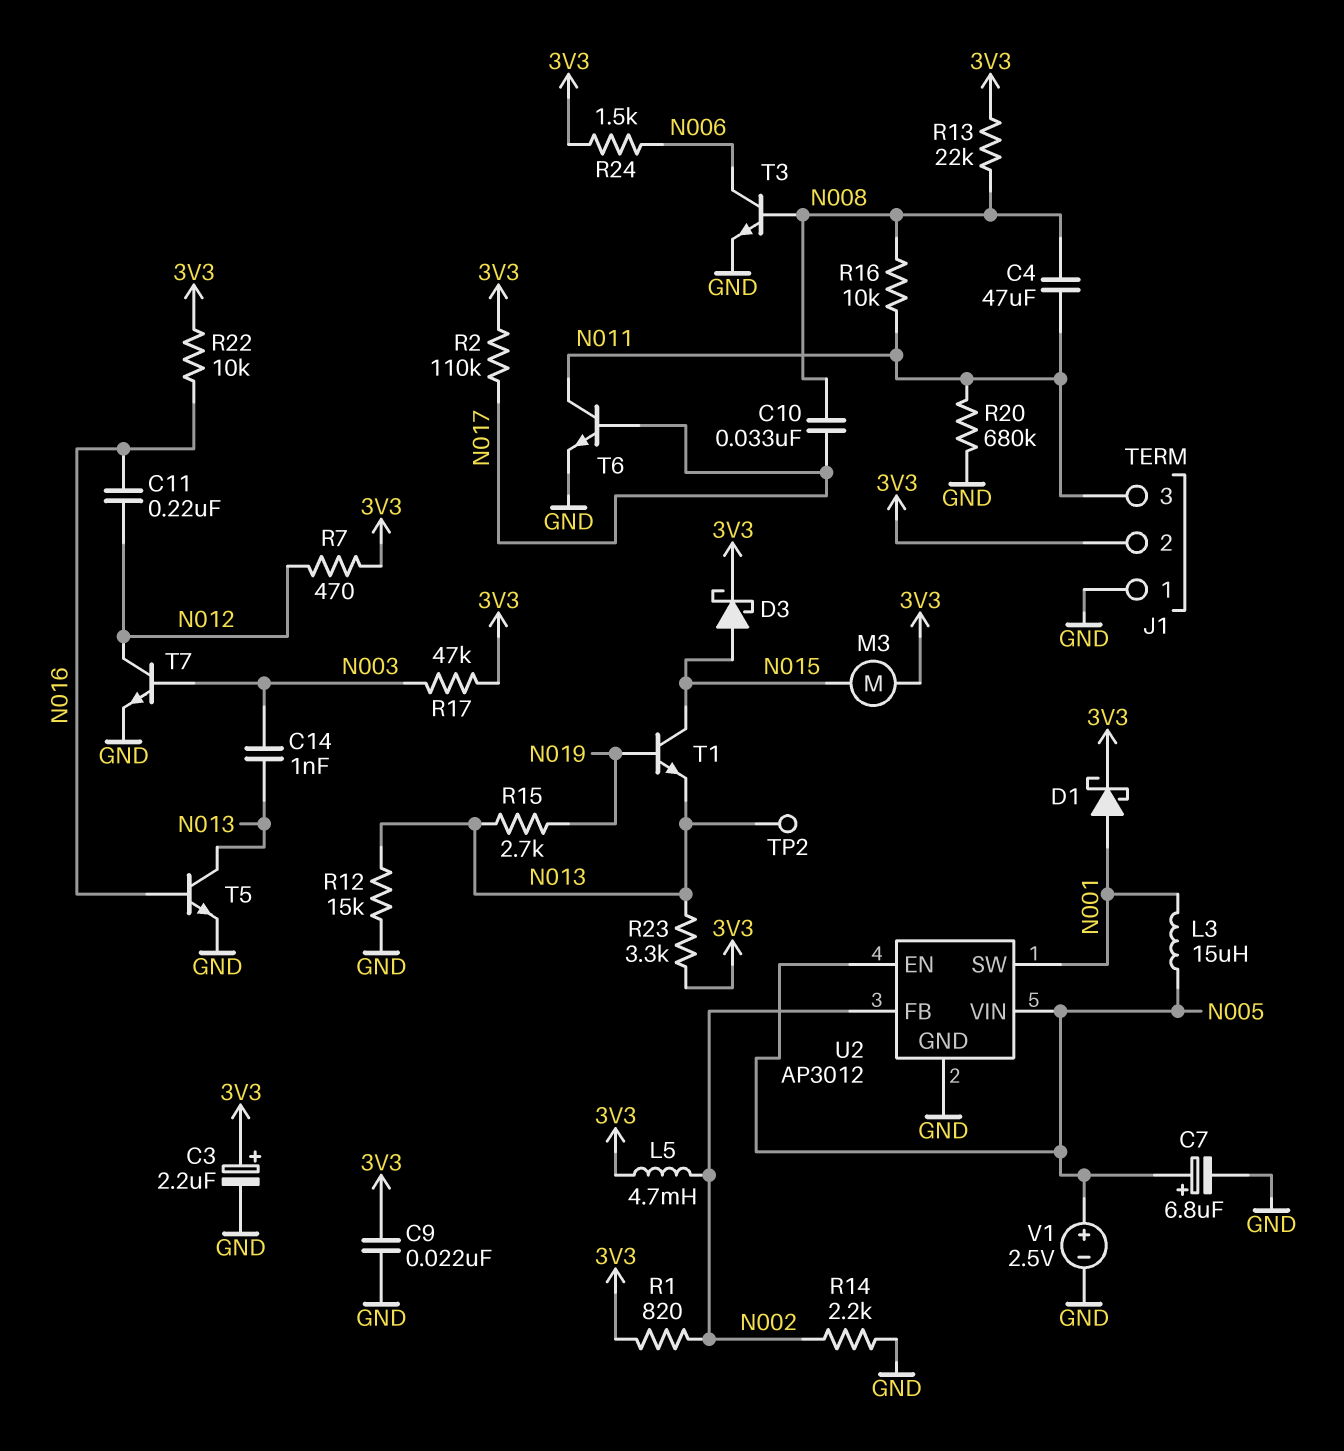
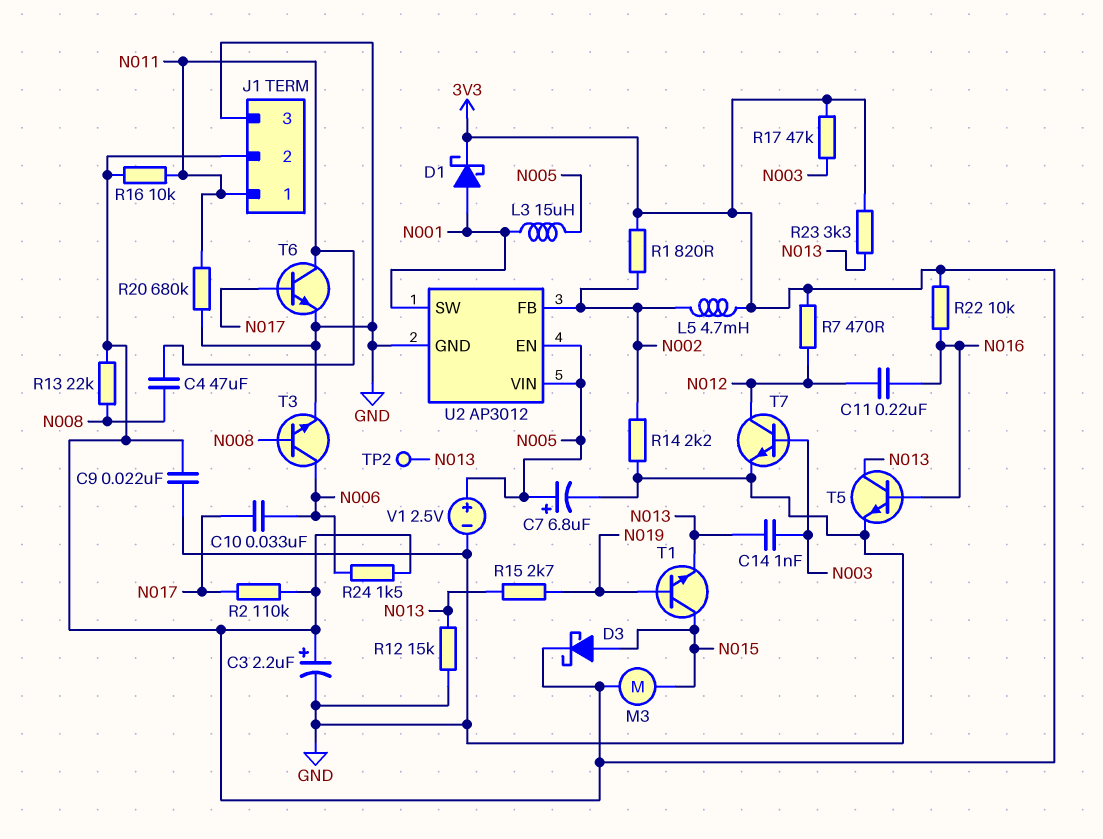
C10: 33nF (N008, N017) -> 33nF (N006, N017)
J1 pin 1: GND -> N011
J1 pin 3: N011 -> GND
R16: 10k (N008, N011) -> 10k (3V3, N011)

